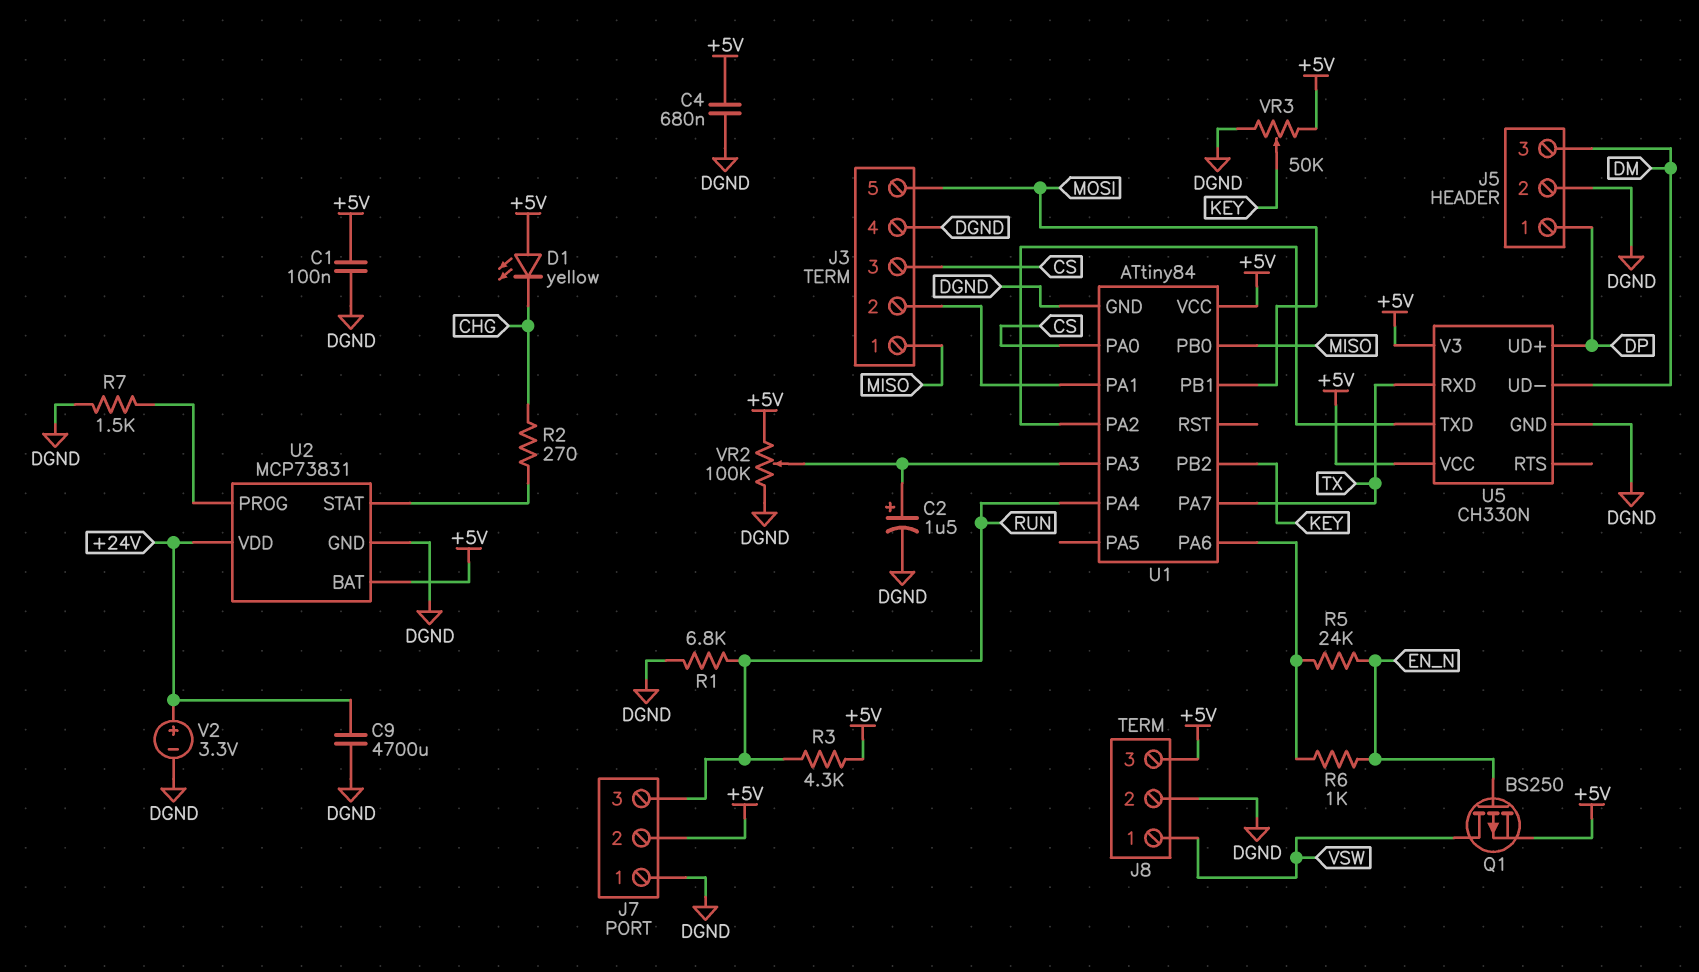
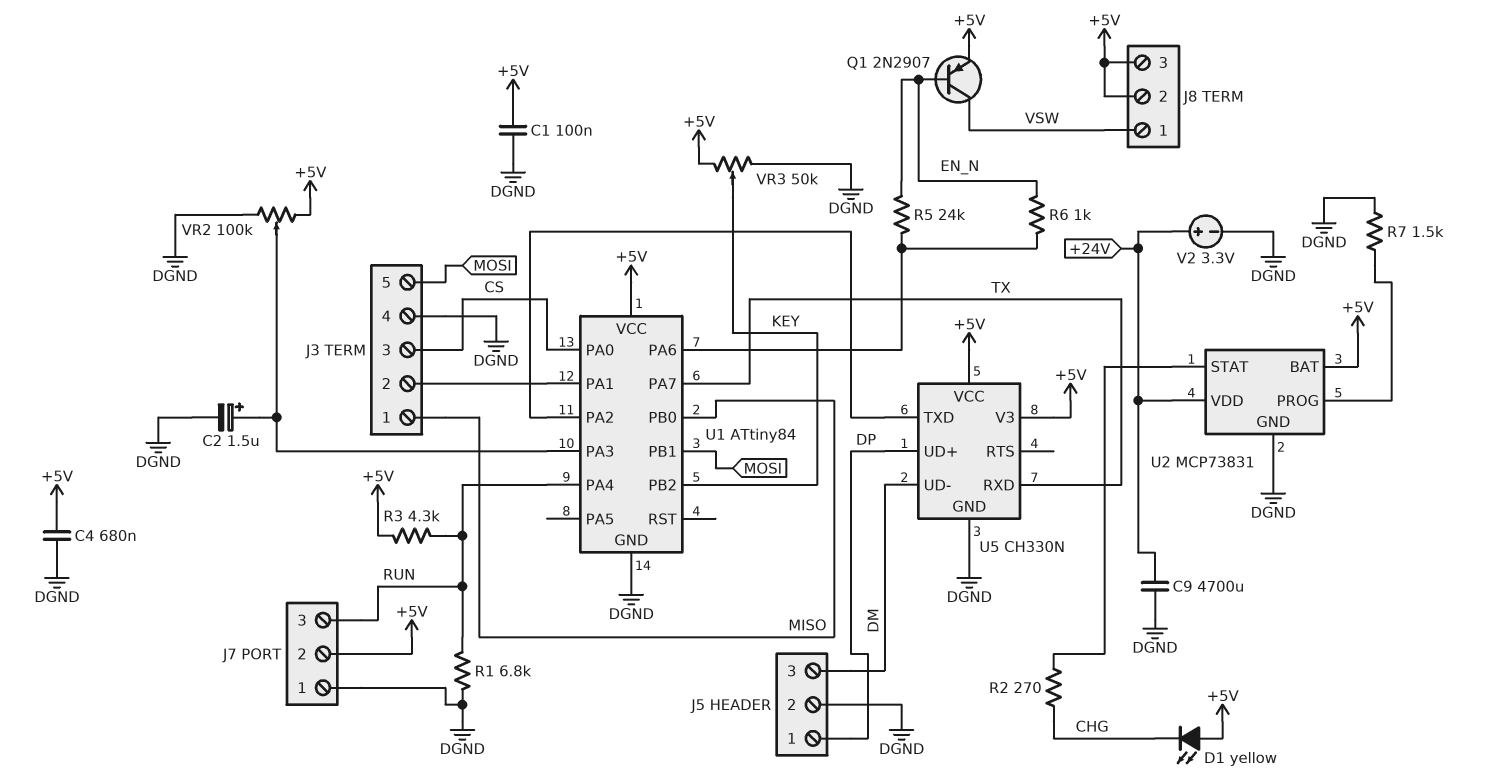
J8 pin 2: DGND -> +5V
Q1: PMOS BS250 (G EN_N, D VSW, S +5V) -> PNP 2N2907 (B EN_N, C VSW, E +5V)

